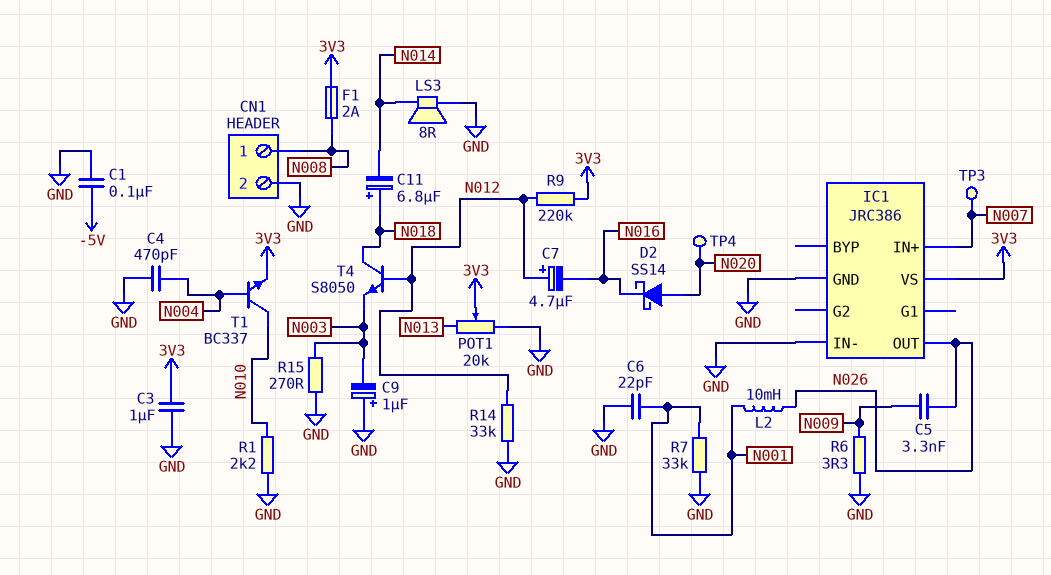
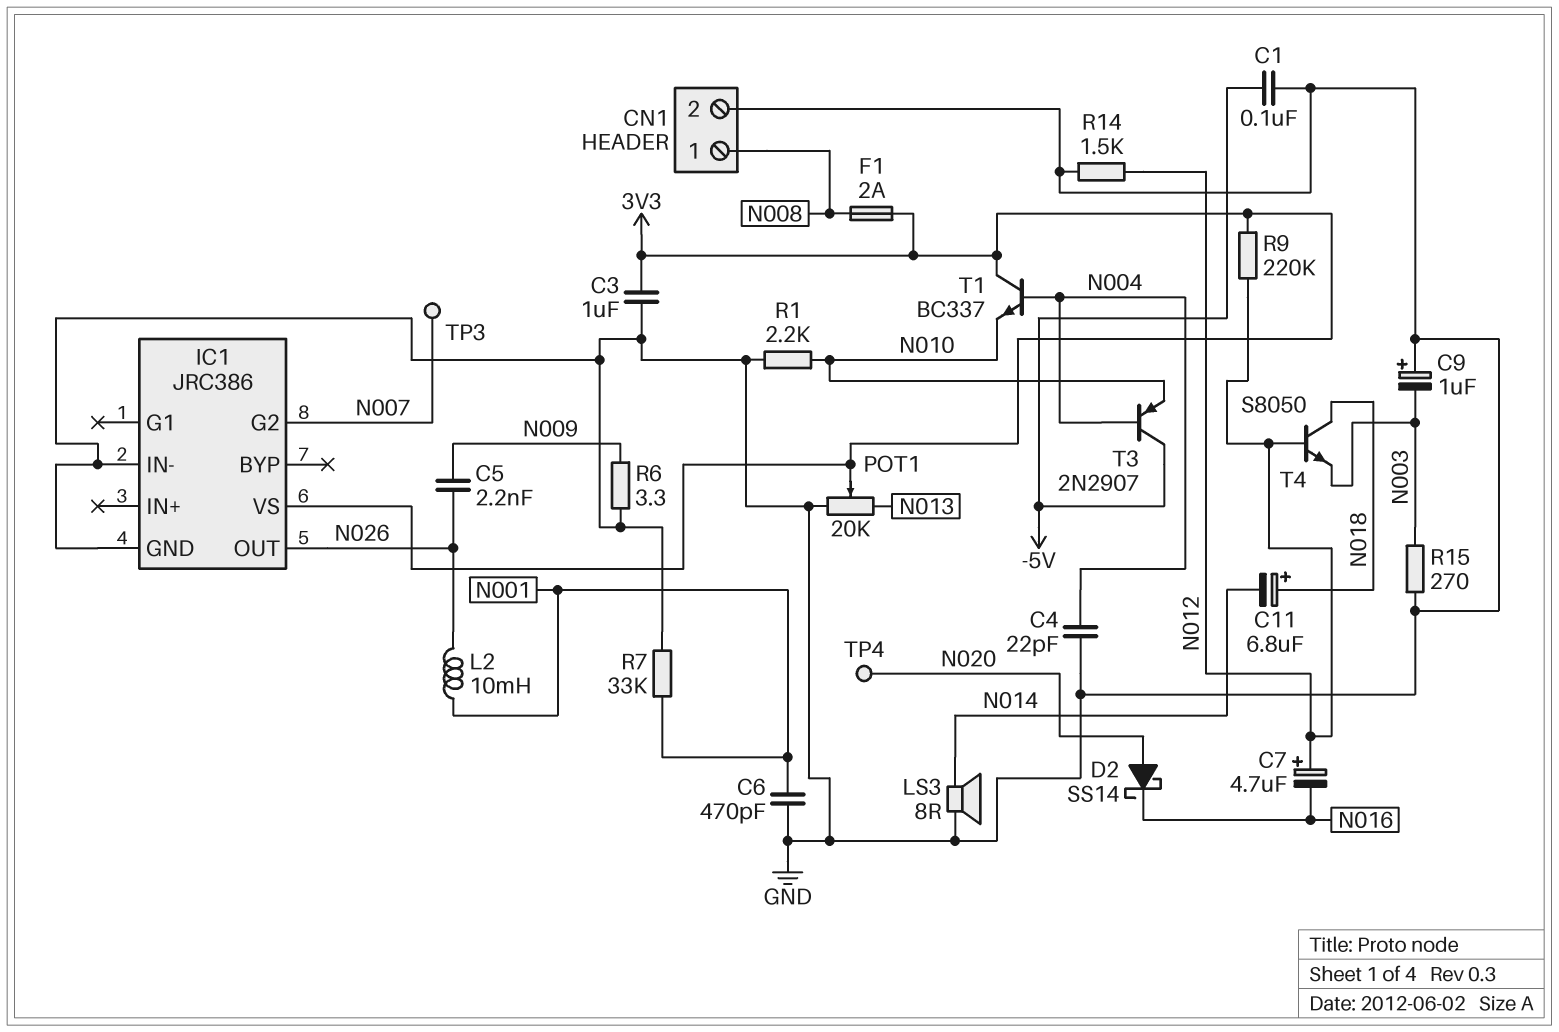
C4: 470pF (GND, N004) -> 22pF (GND, N004)
C5: 3.3nF (N009, N026) -> 2.2nF (N009, N026)
C6: 22pF (GND, N001) -> 470pF (GND, N001)
IC1 pin G2: none -> N007
IC1 pin IN+: N007 -> none
R14: 33k (GND, N012) -> 1.5k (GND, N012)
T1: NPN BC337 (B N004, C N010, E 3V3) -> NPN BC337 (B N004, C 3V3, E N010)
T3: none -> PNP 2N2907 (B N004, C -5V, E N010)

